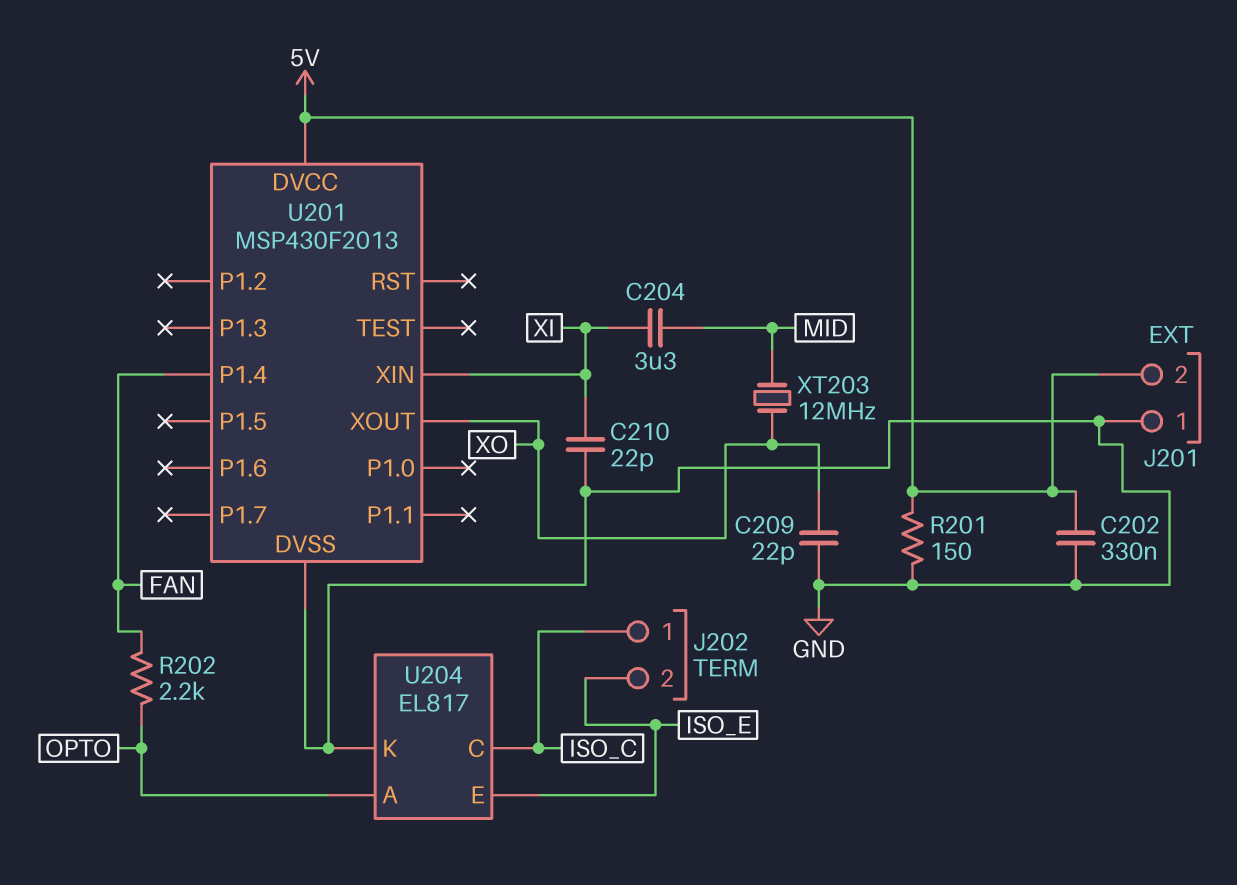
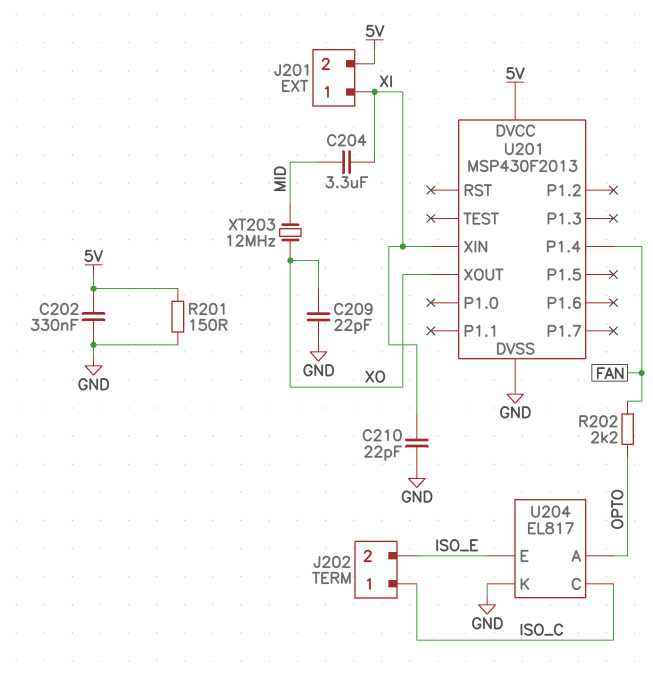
J201 pin 1: GND -> XI

